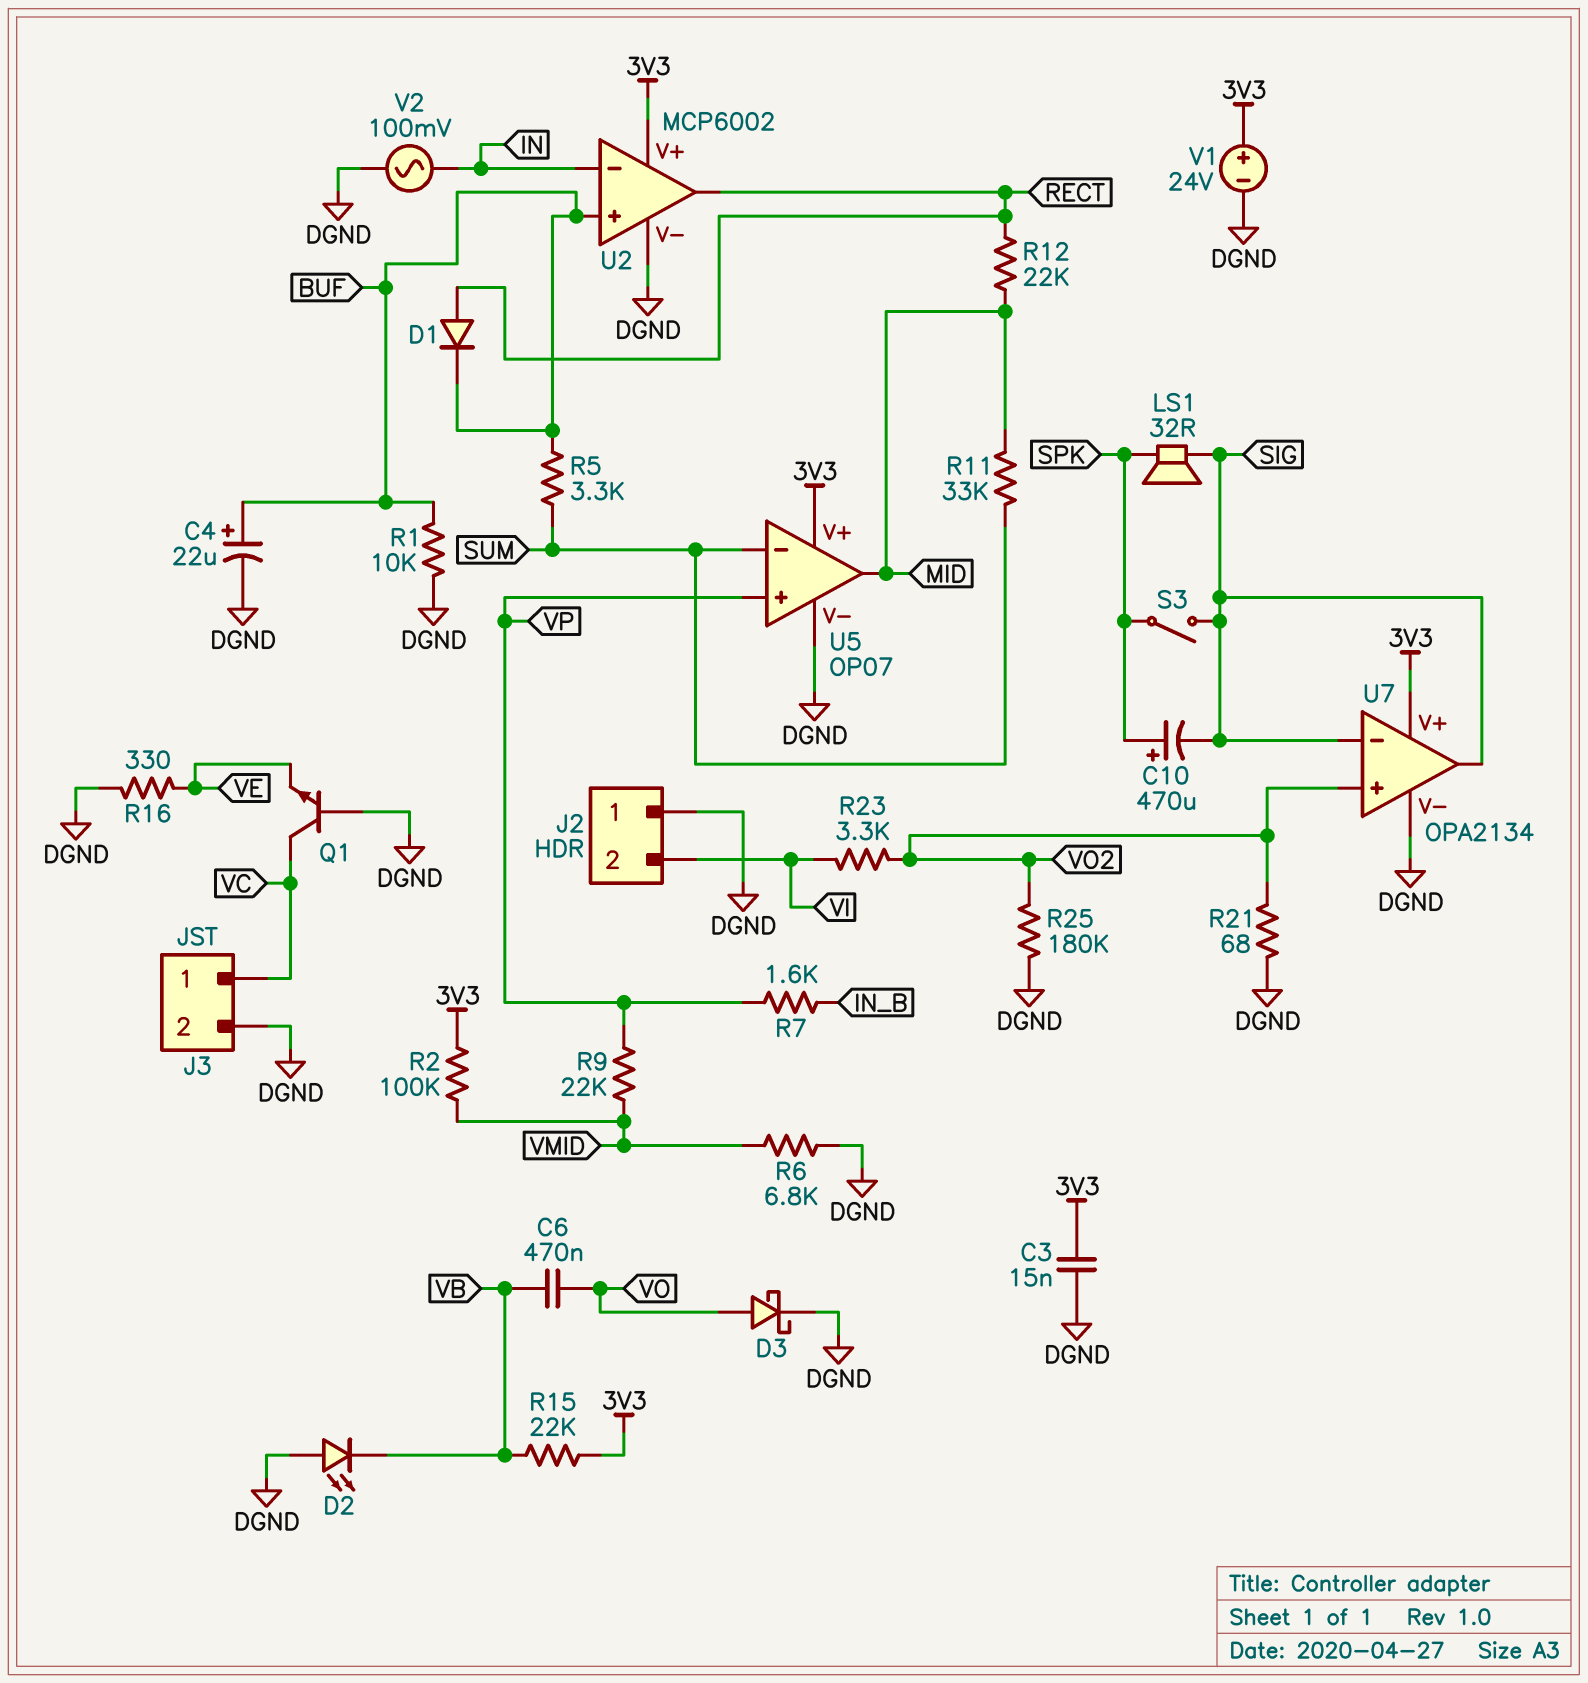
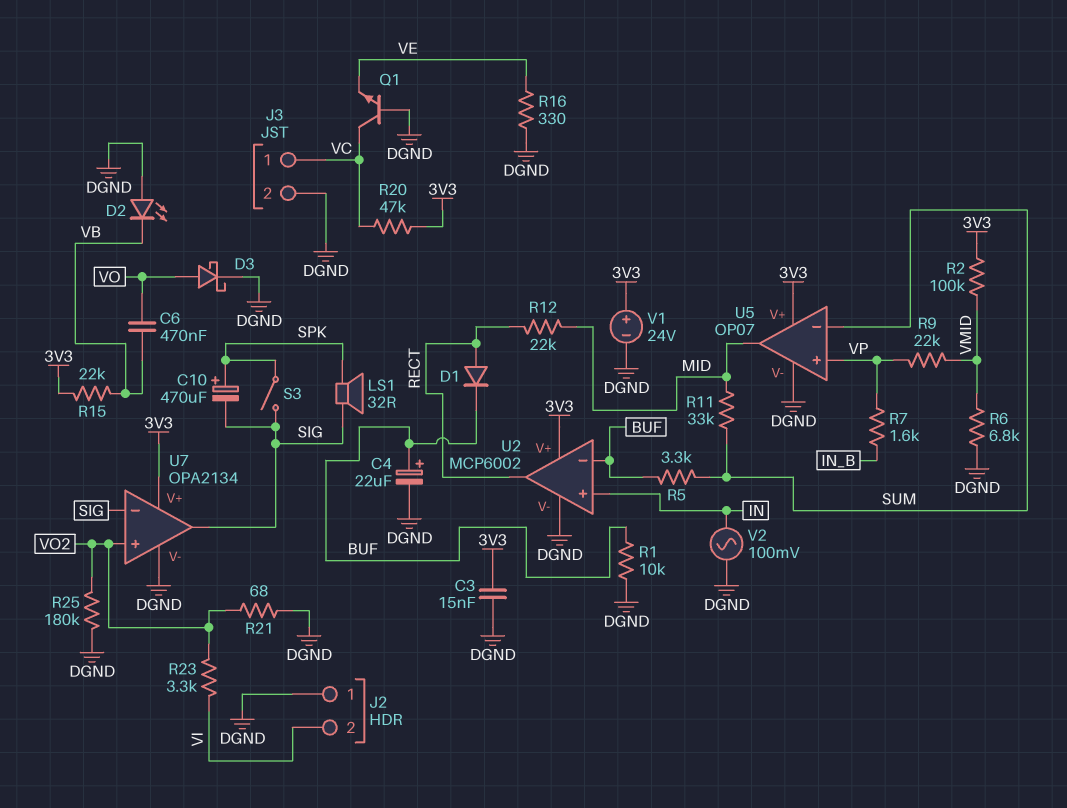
R20: none -> 47k (3V3, VC)
U2 pin in+: BUF -> IN
U2 pin in-: IN -> BUF

